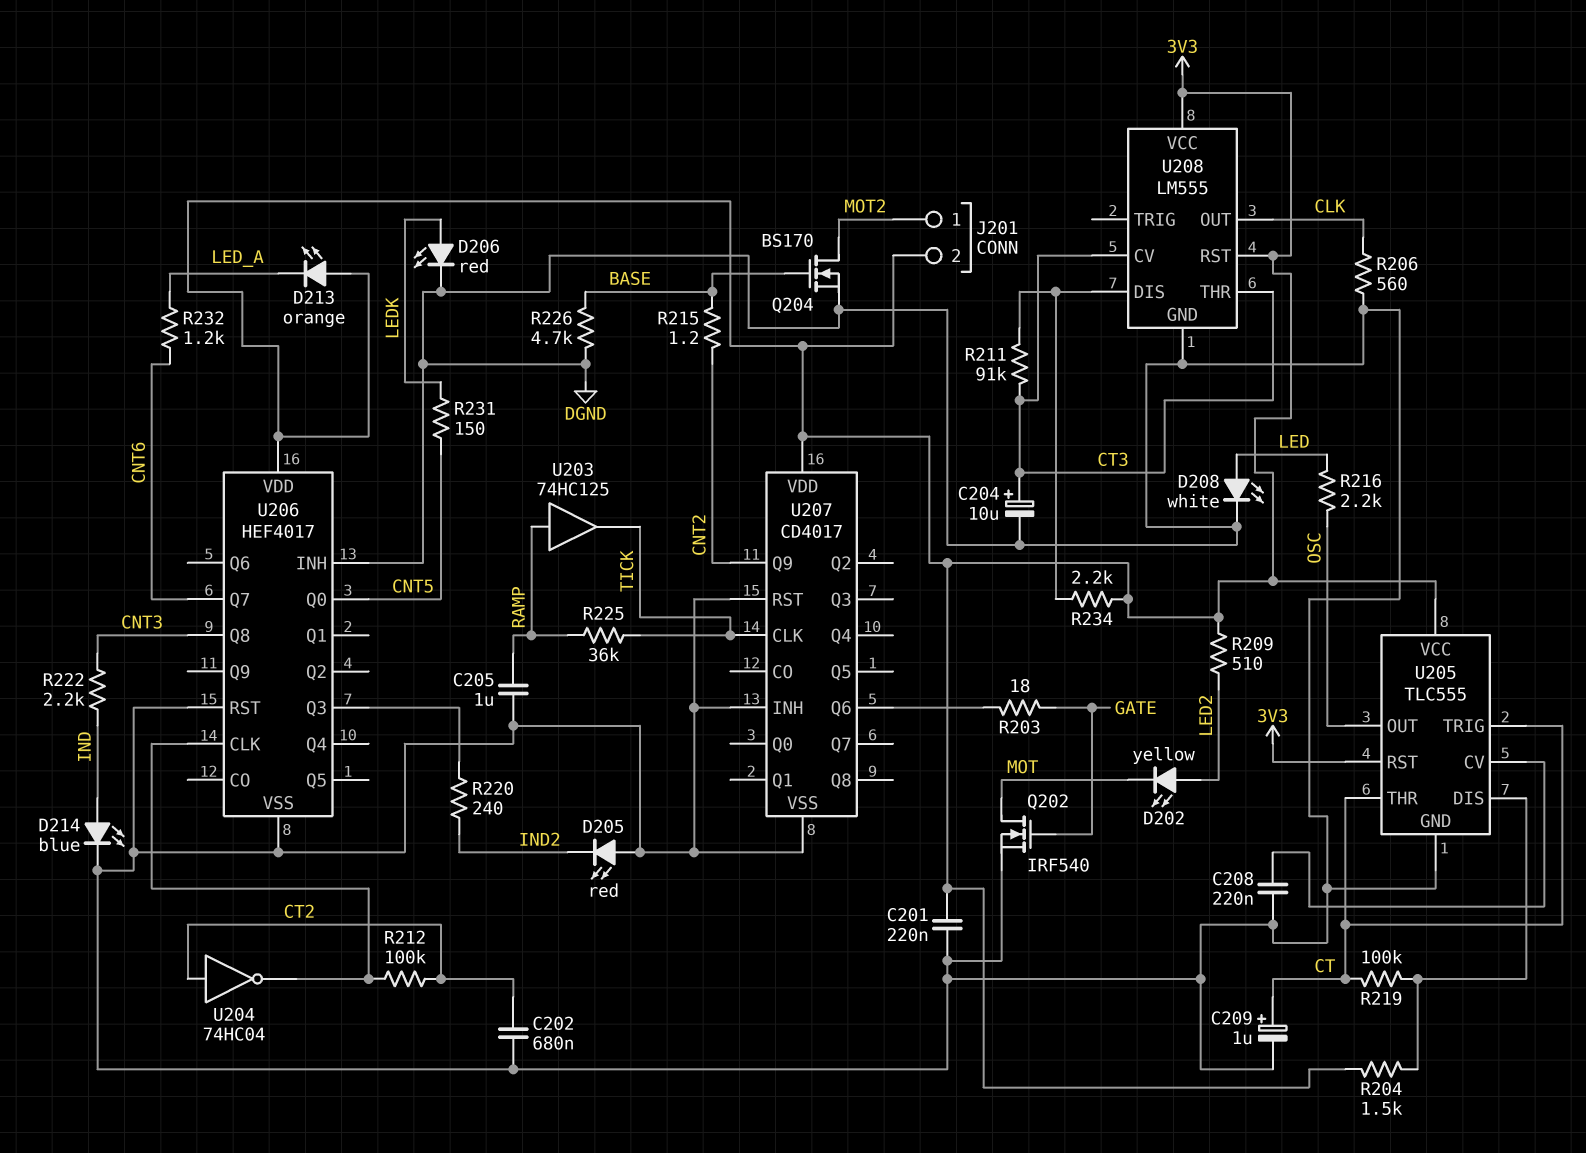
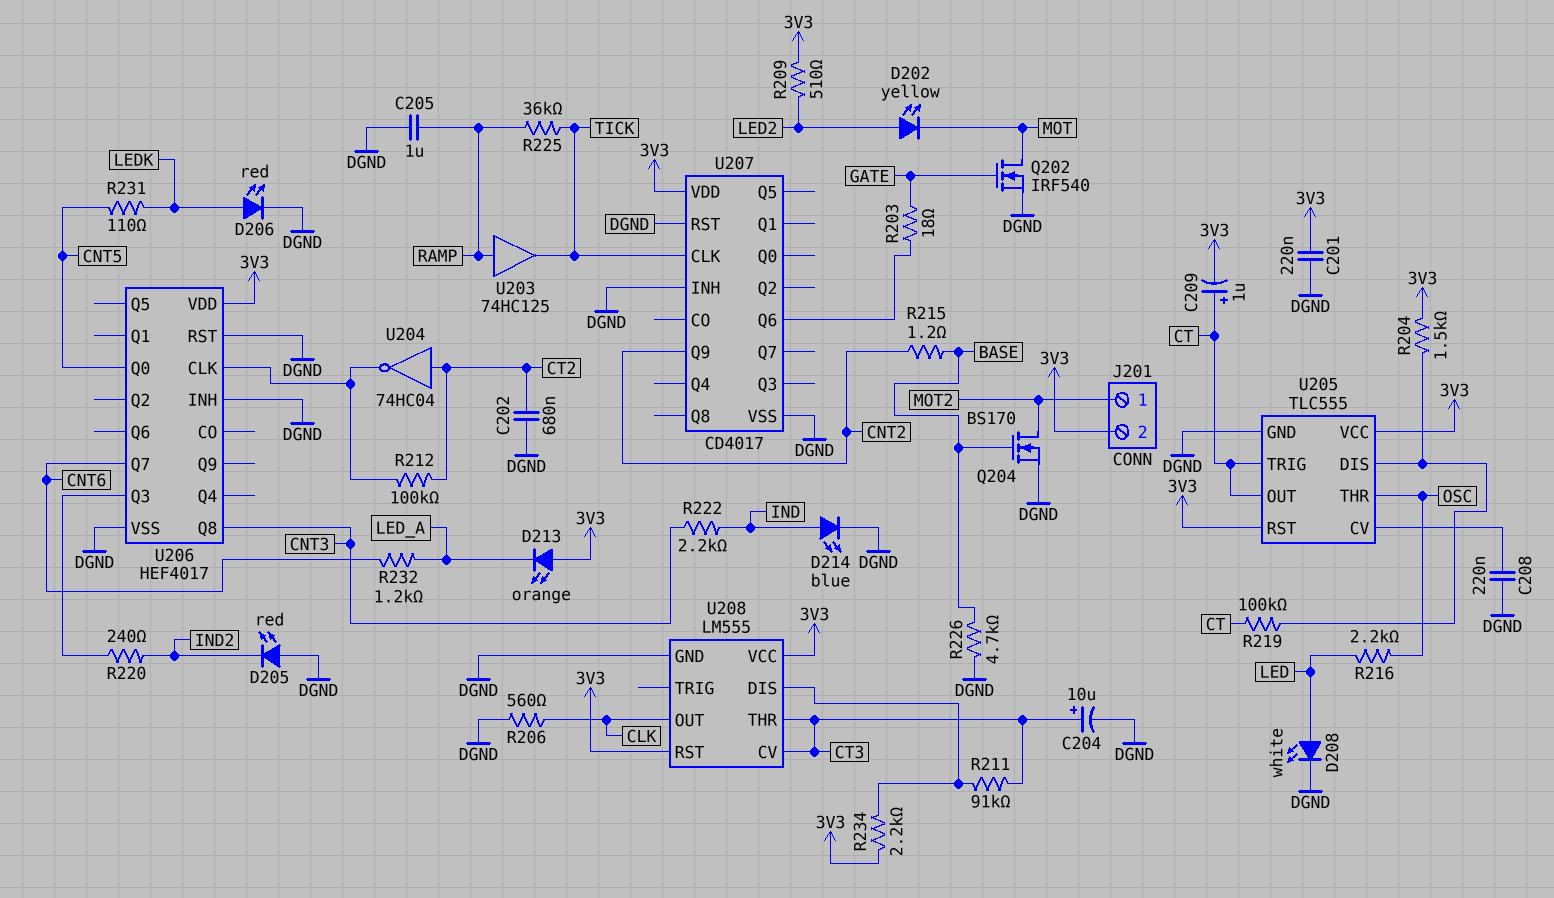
C209: 1uF (plus CT, minus DGND) -> 1uF (plus CT, minus 3V3)
R231: 150 (CNT5, LEDK) -> 110 (CNT5, LEDK)
U205 pin OUT: OSC -> CT
U205 pin THR: CT -> OSC

